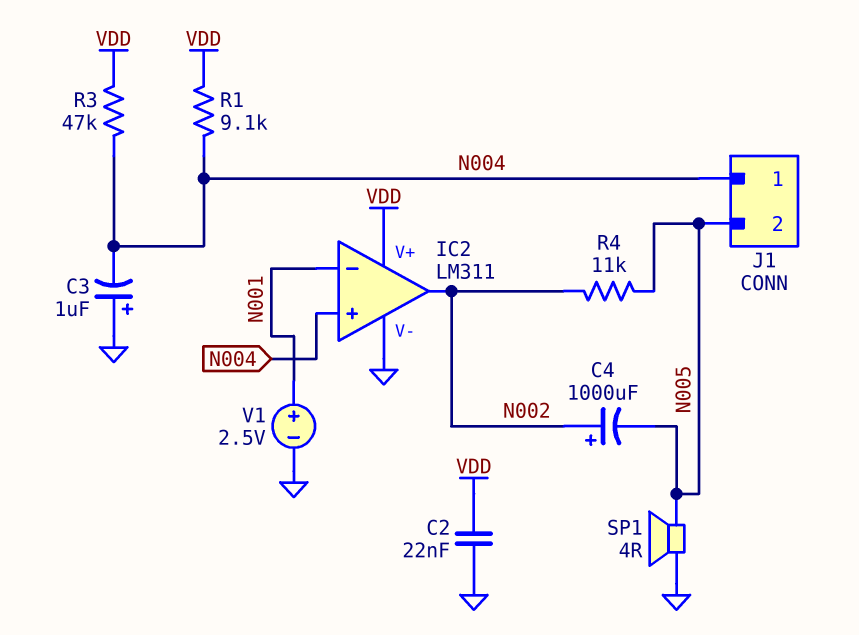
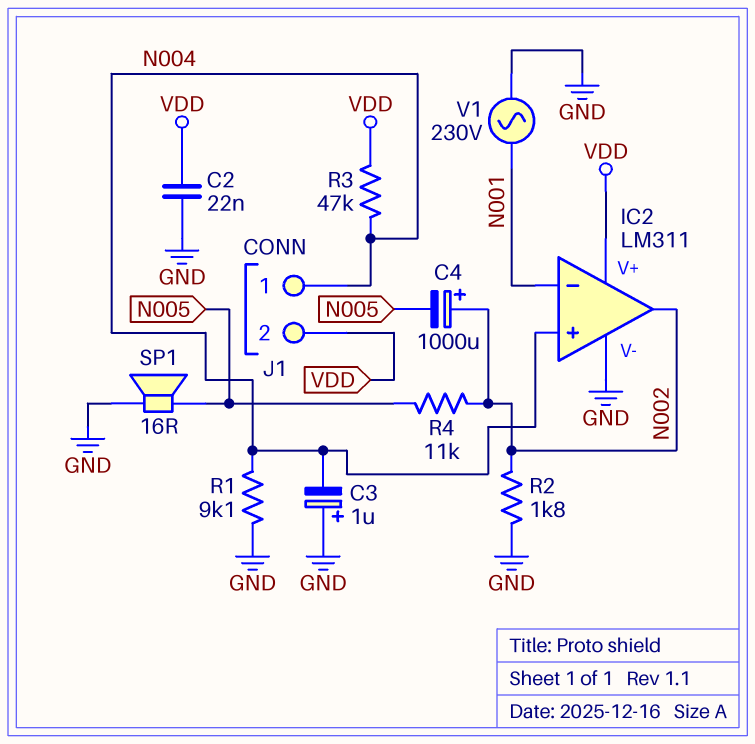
J1 pin 2: N005 -> VDD
R1: 9.1k (N004, VDD) -> 9.1k (GND, N004)
R2: none -> 1.8k (GND, N002)
SP1: speaker 4R (GND, N005) -> speaker 16R (GND, N005)
V1: 2.5V (plus N001, minus GND) -> AC 230V (GND, N001)

